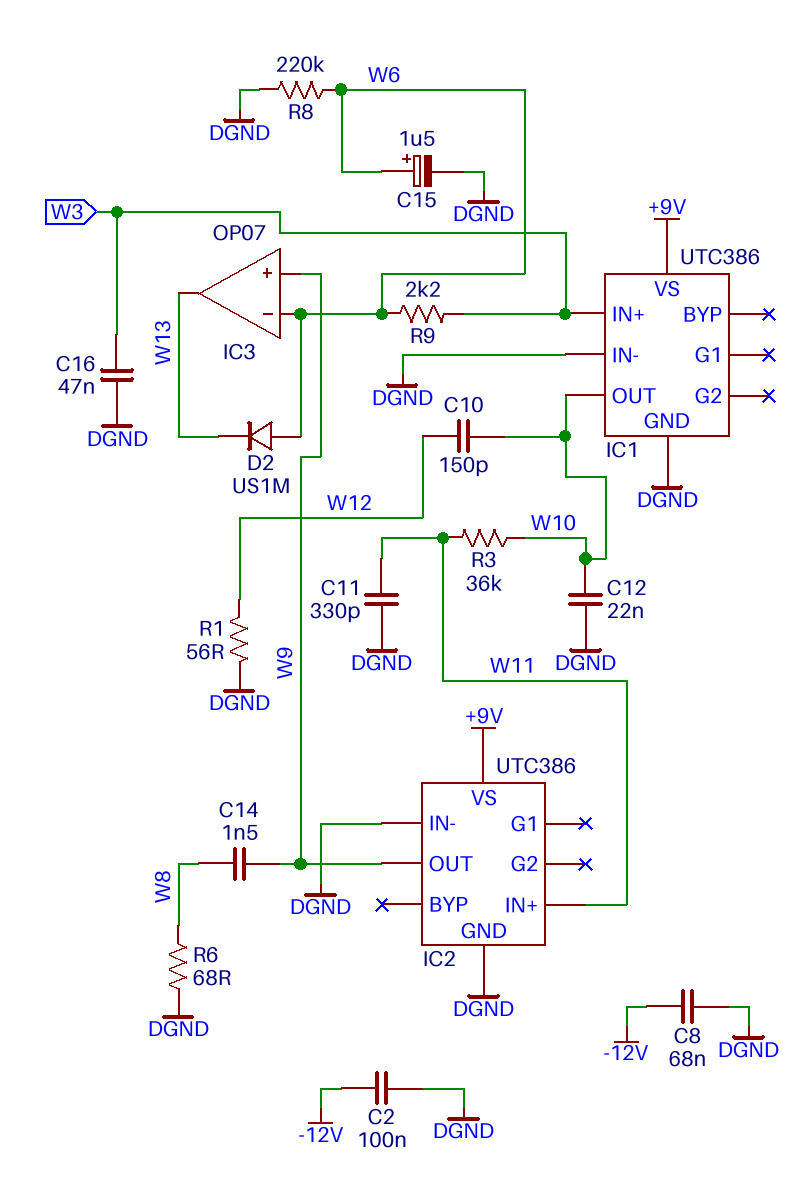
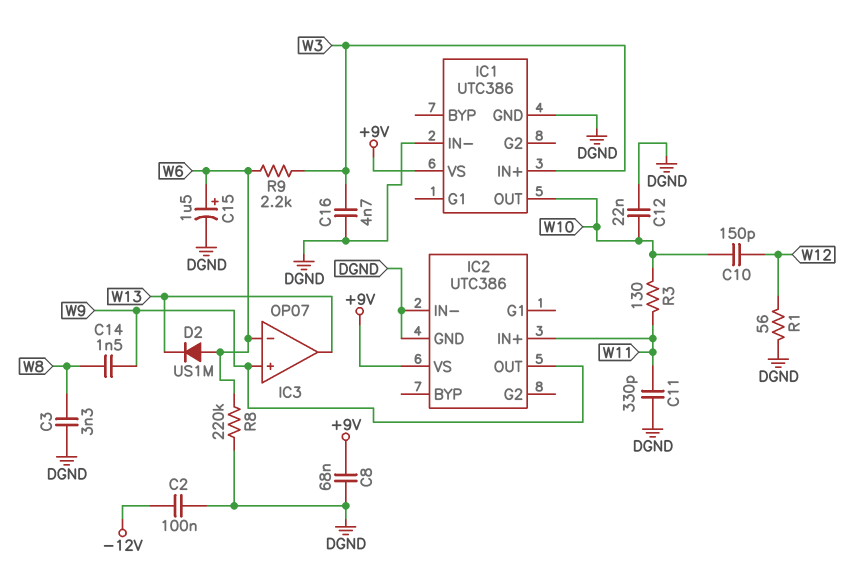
C3: none -> 3.3nF (DGND, W8)
C8: 68nF (-12V, DGND) -> 68nF (+9V, DGND)
C16: 47nF (DGND, W3) -> 4.7nF (DGND, W3)
R3: 36k (W10, W11) -> 130 (W10, W11)
R6: 68 (DGND, W8) -> none

